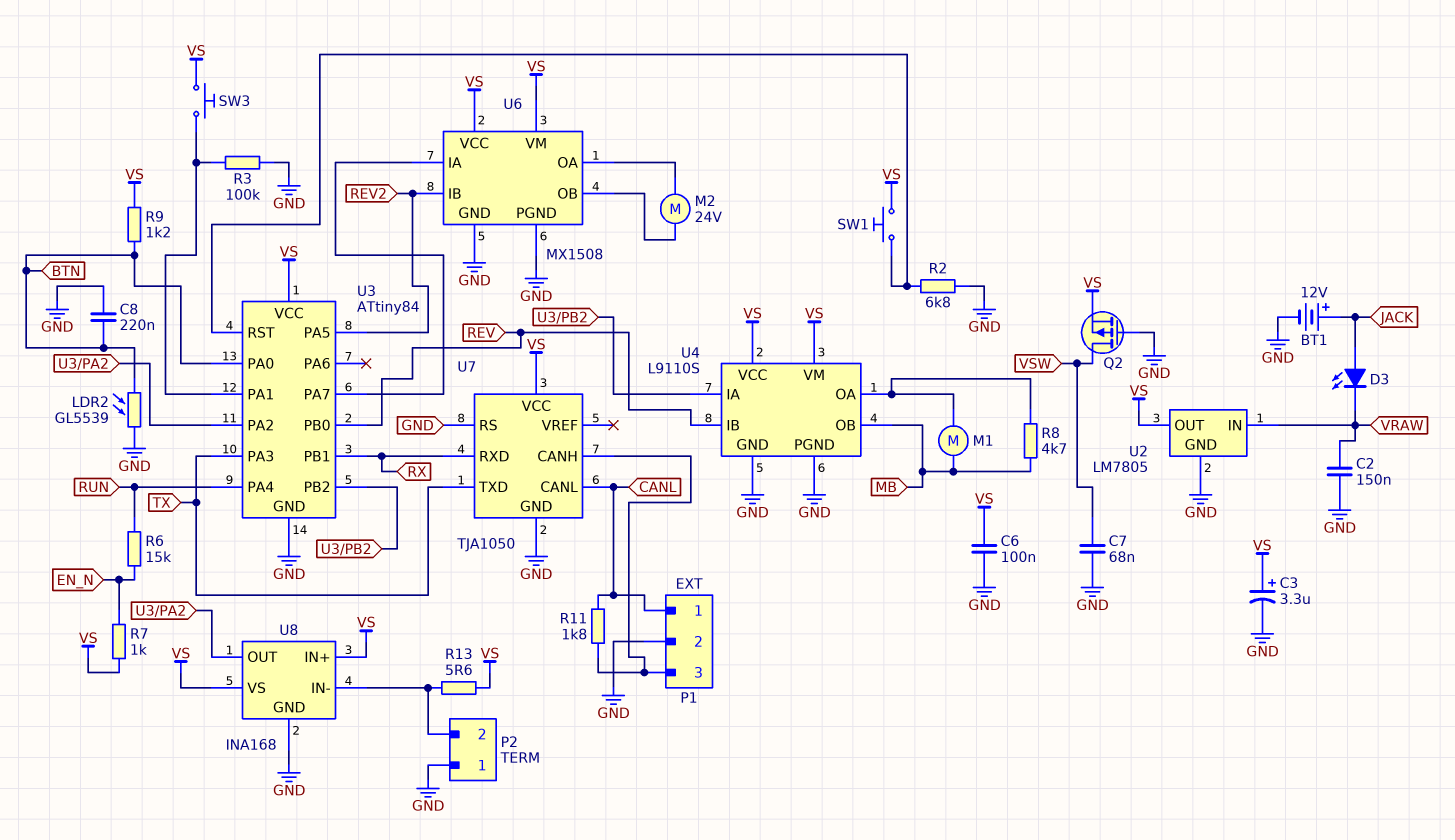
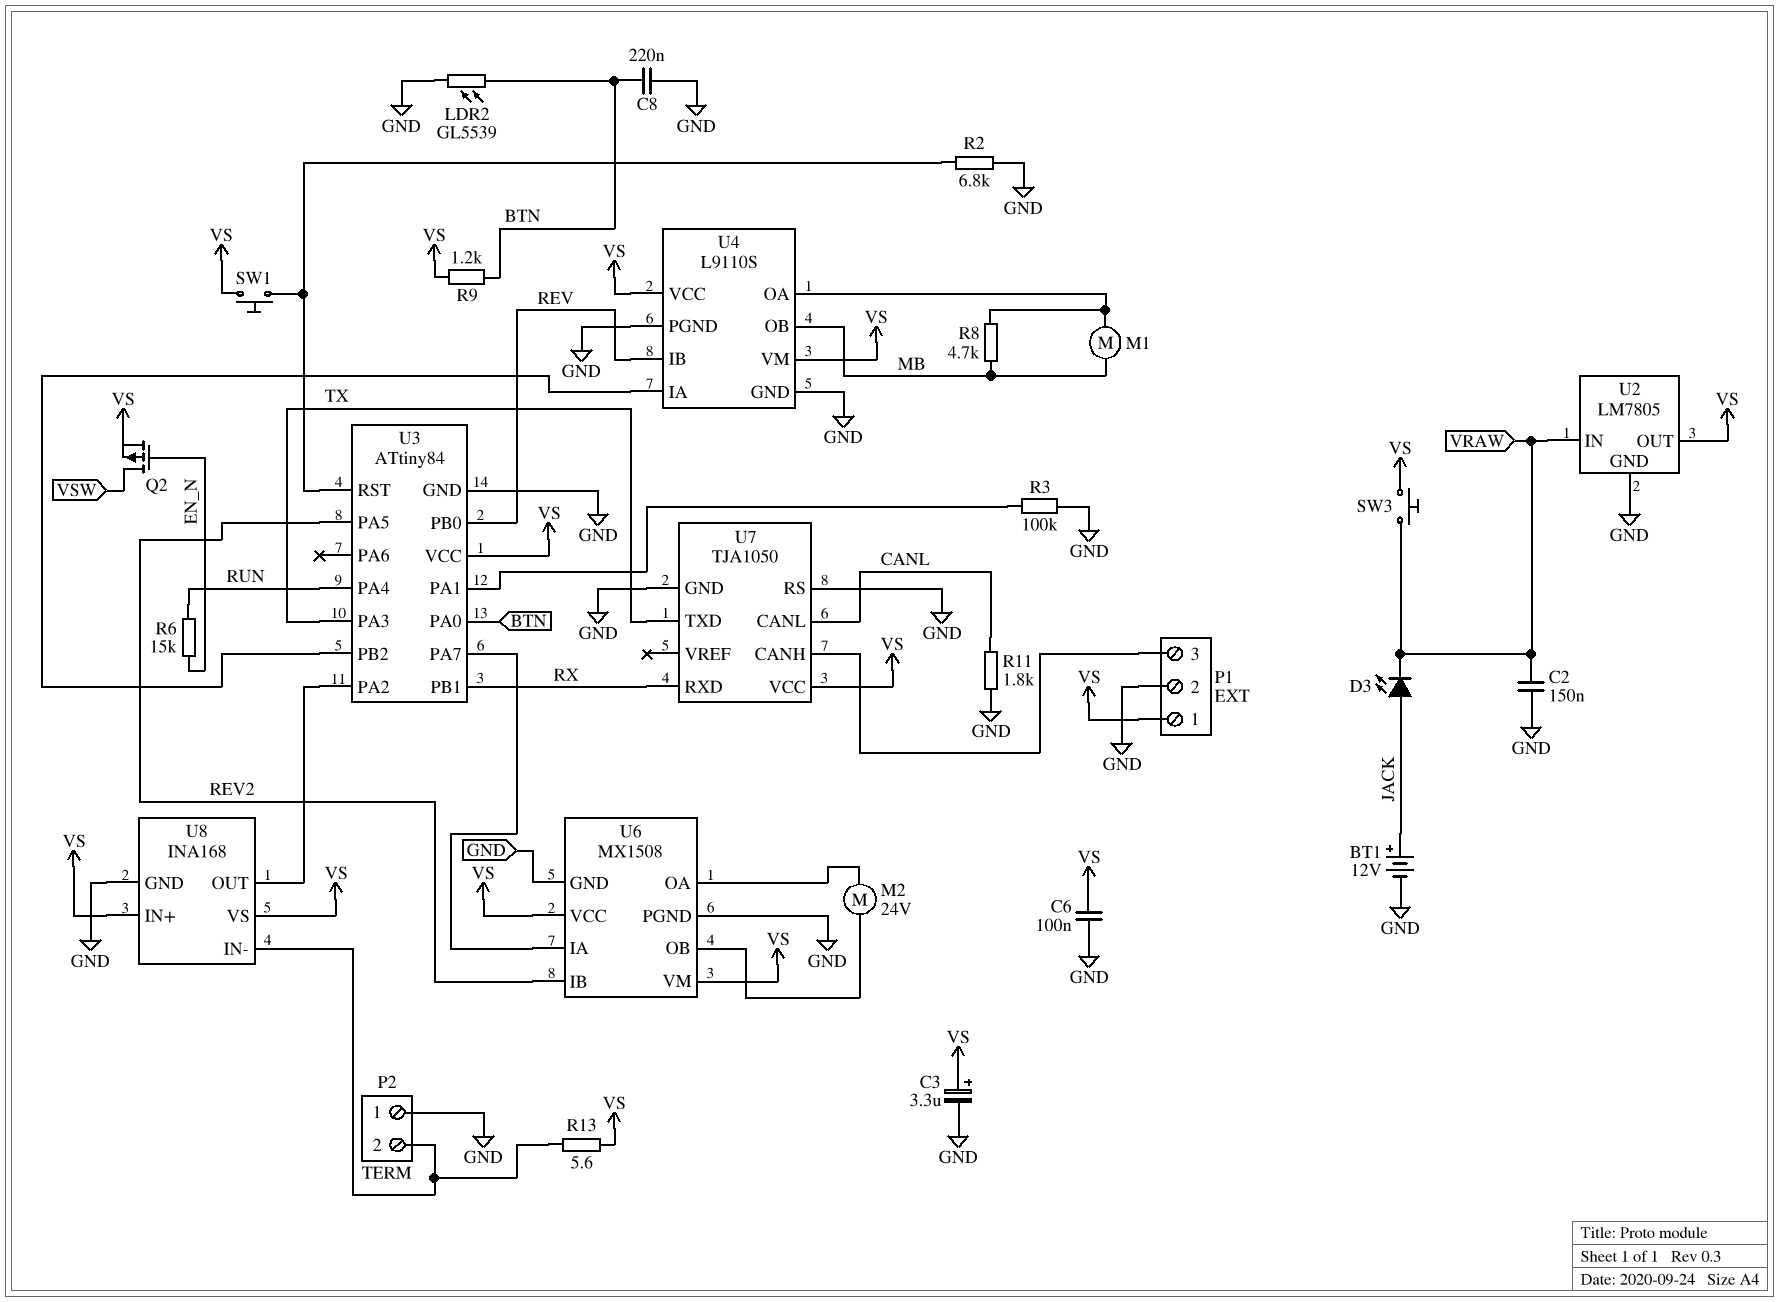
C7: 68nF (GND, VSW) -> none
P1 pin 1: CANL -> VS
Q2: PMOS (G GND, D VSW, S VS) -> PMOS (G EN_N, D VSW, S VS)
R7: 1k (EN_N, VS) -> none
R11: 1.8k (CANL, P1/3) -> 1.8k (CANL, GND)
SW3: button (U3/PA1, VS) -> button (VRAW, VS)

